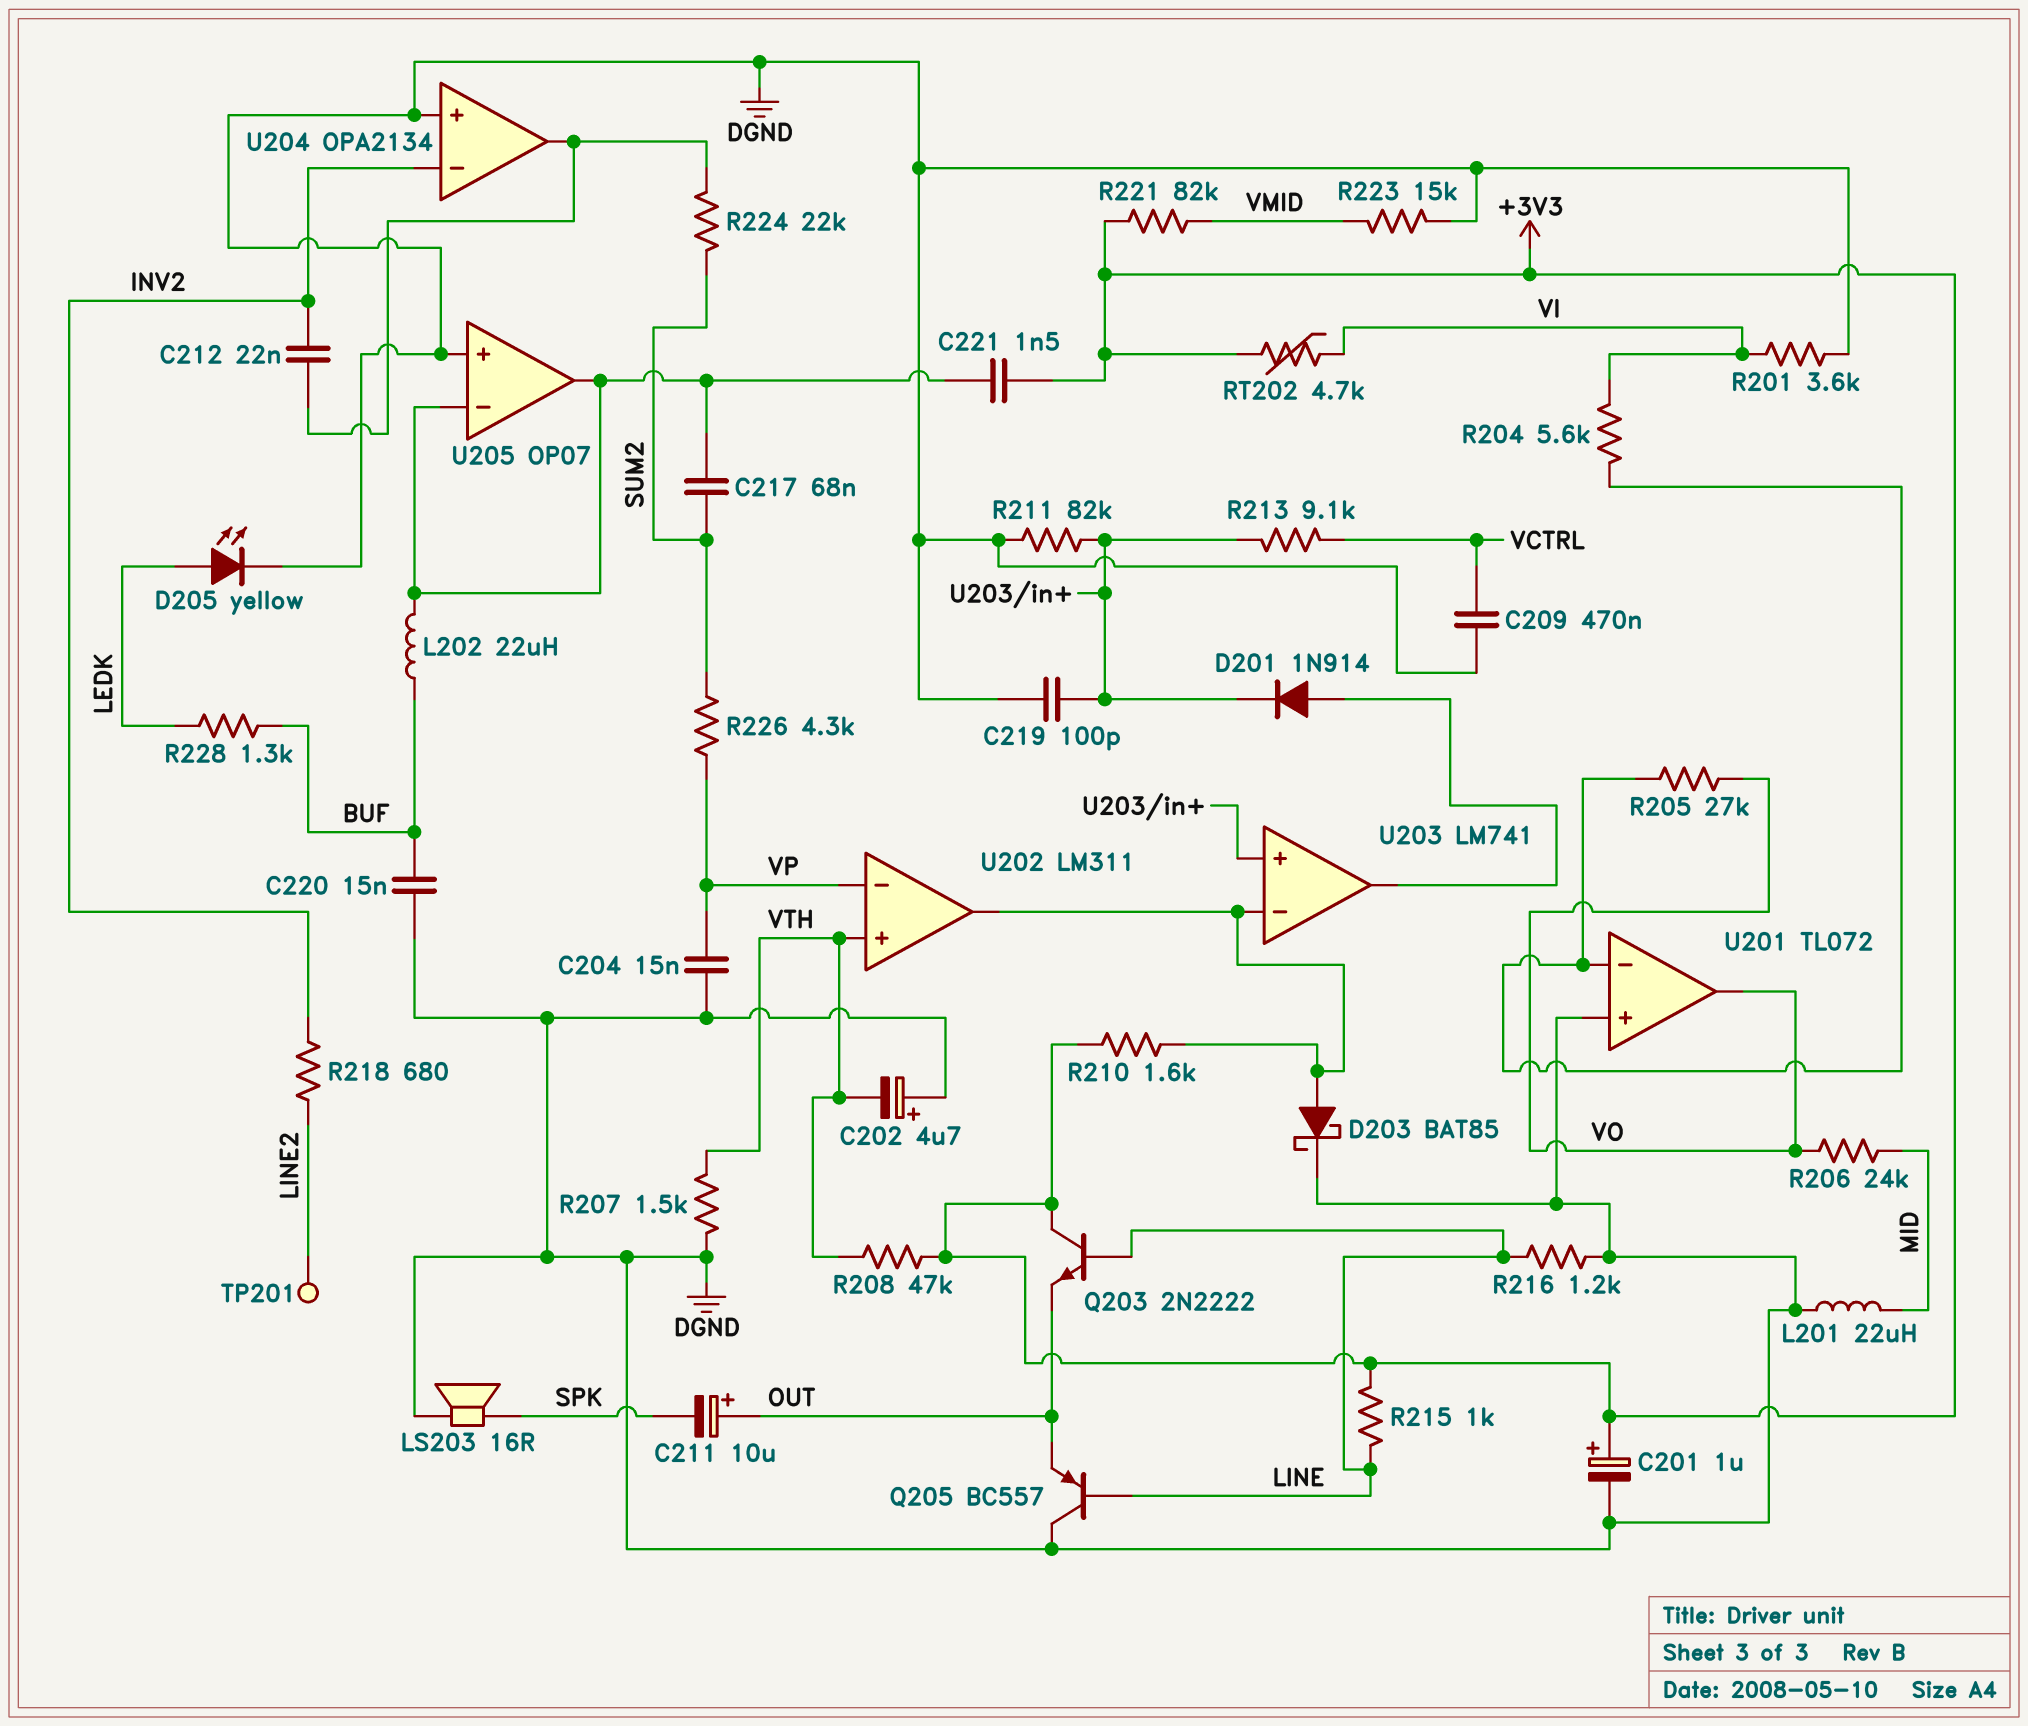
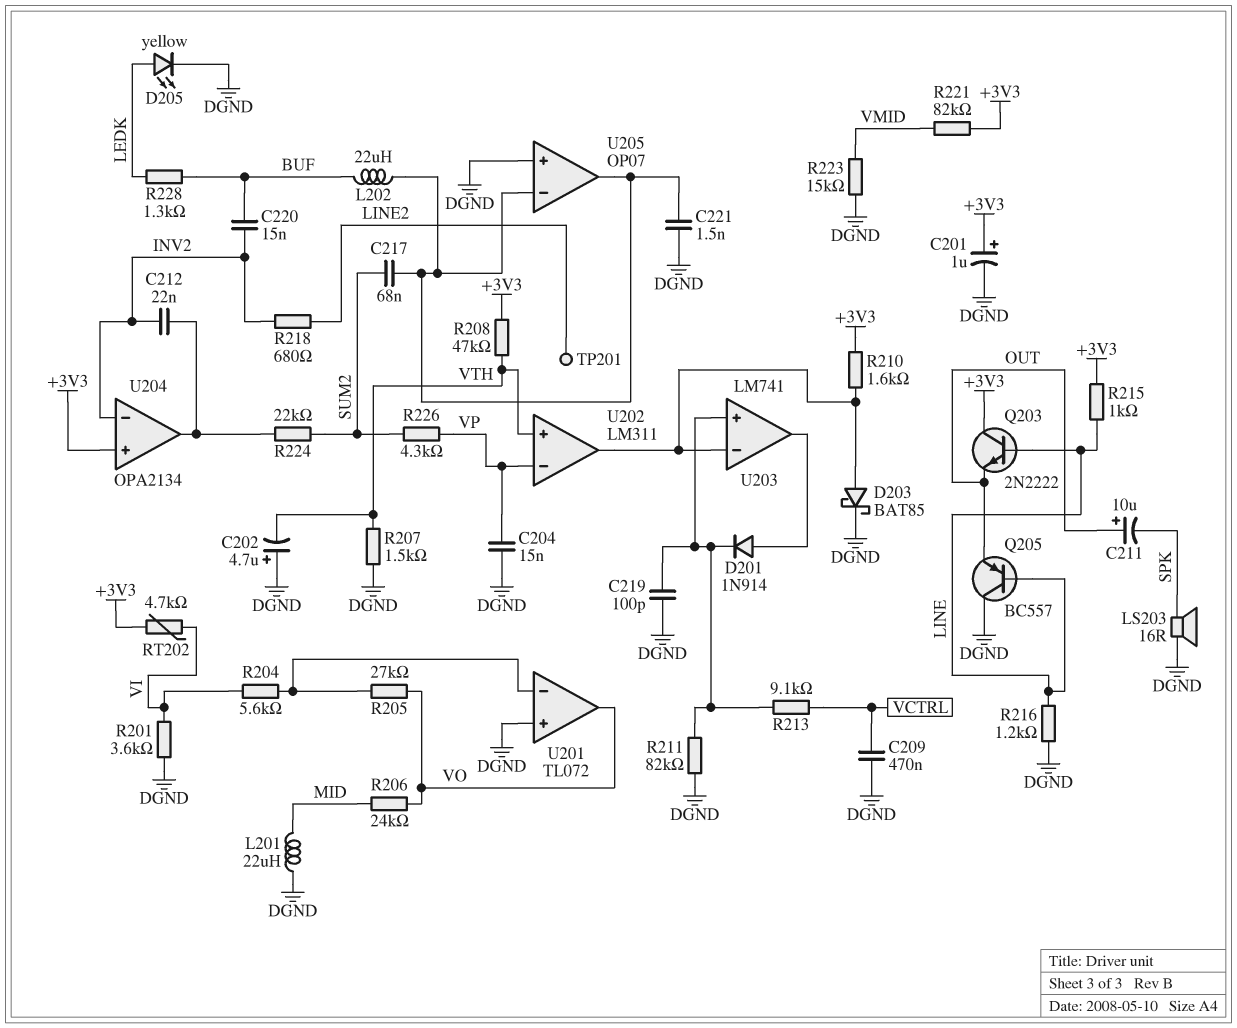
C220: 15nF (BUF, DGND) -> 15nF (BUF, INV2)
C221: 1.5nF (+3V3, U205/in-) -> 1.5nF (DGND, U205/in-)
U204 pin in+: DGND -> +3V3

